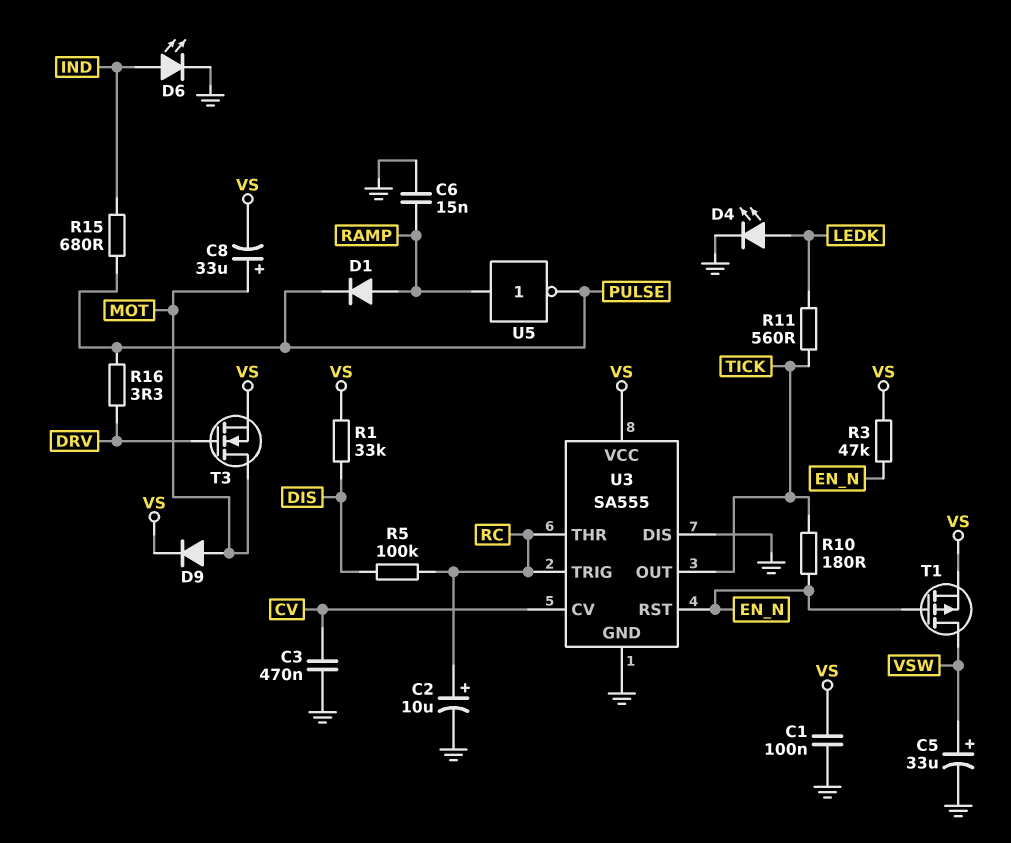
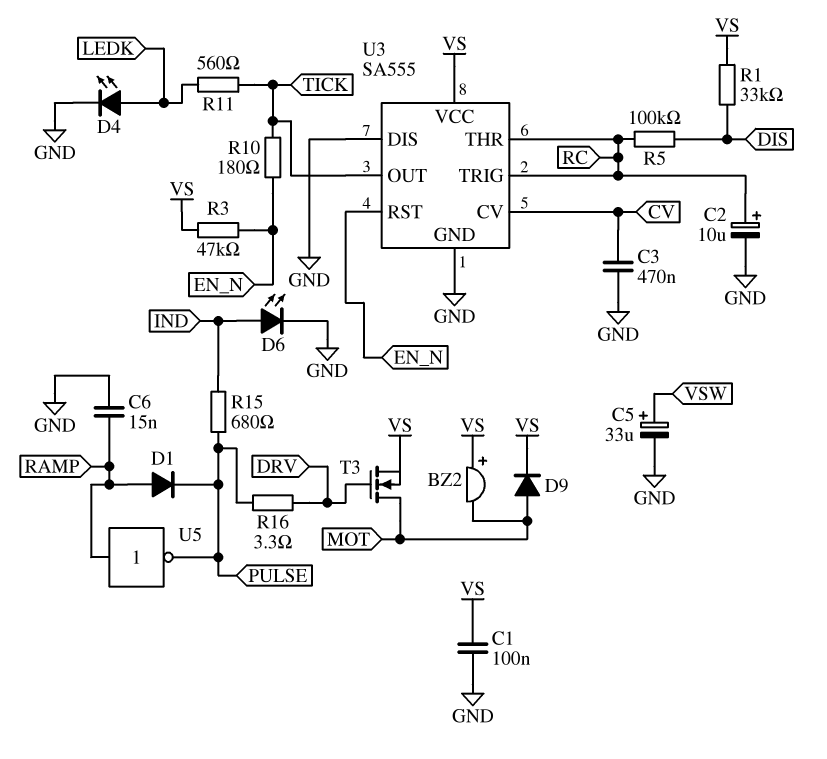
BZ2: none -> buzzer (plus VS, minus MOT)
C8: 33uF (plus MOT, minus VS) -> none
T1: PMOS (G EN_N, D VSW, S VS) -> none

